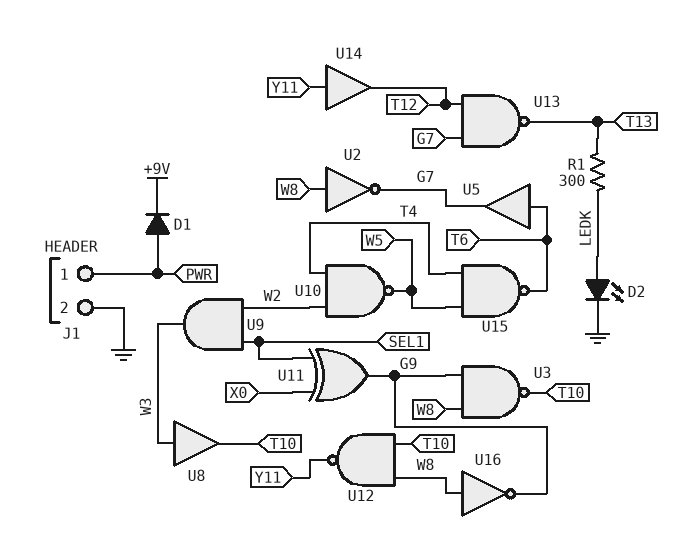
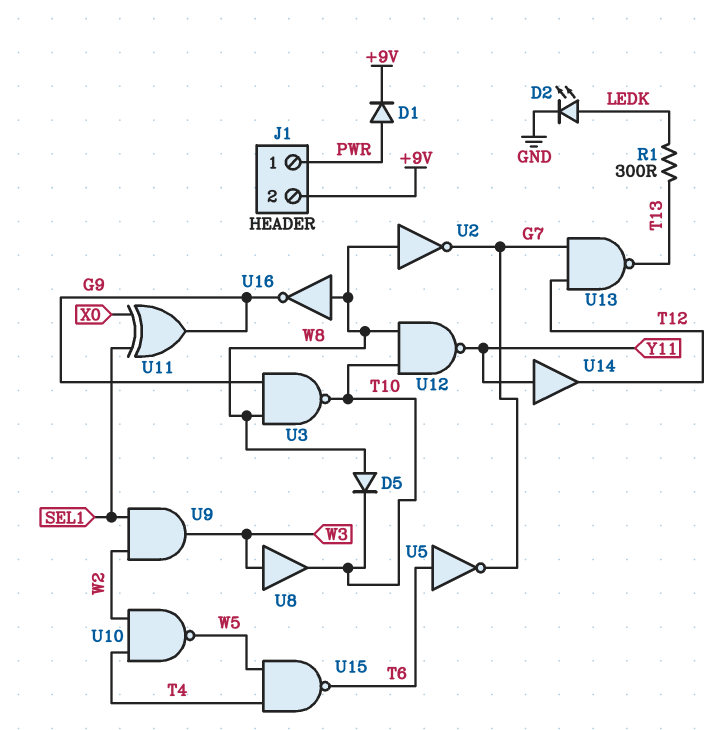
D5: none -> diode (A W8, K T10)
J1 pin 2: GND -> +9V
U5: buffer (in T6, out G7) -> NOT (in T6, out G7)

